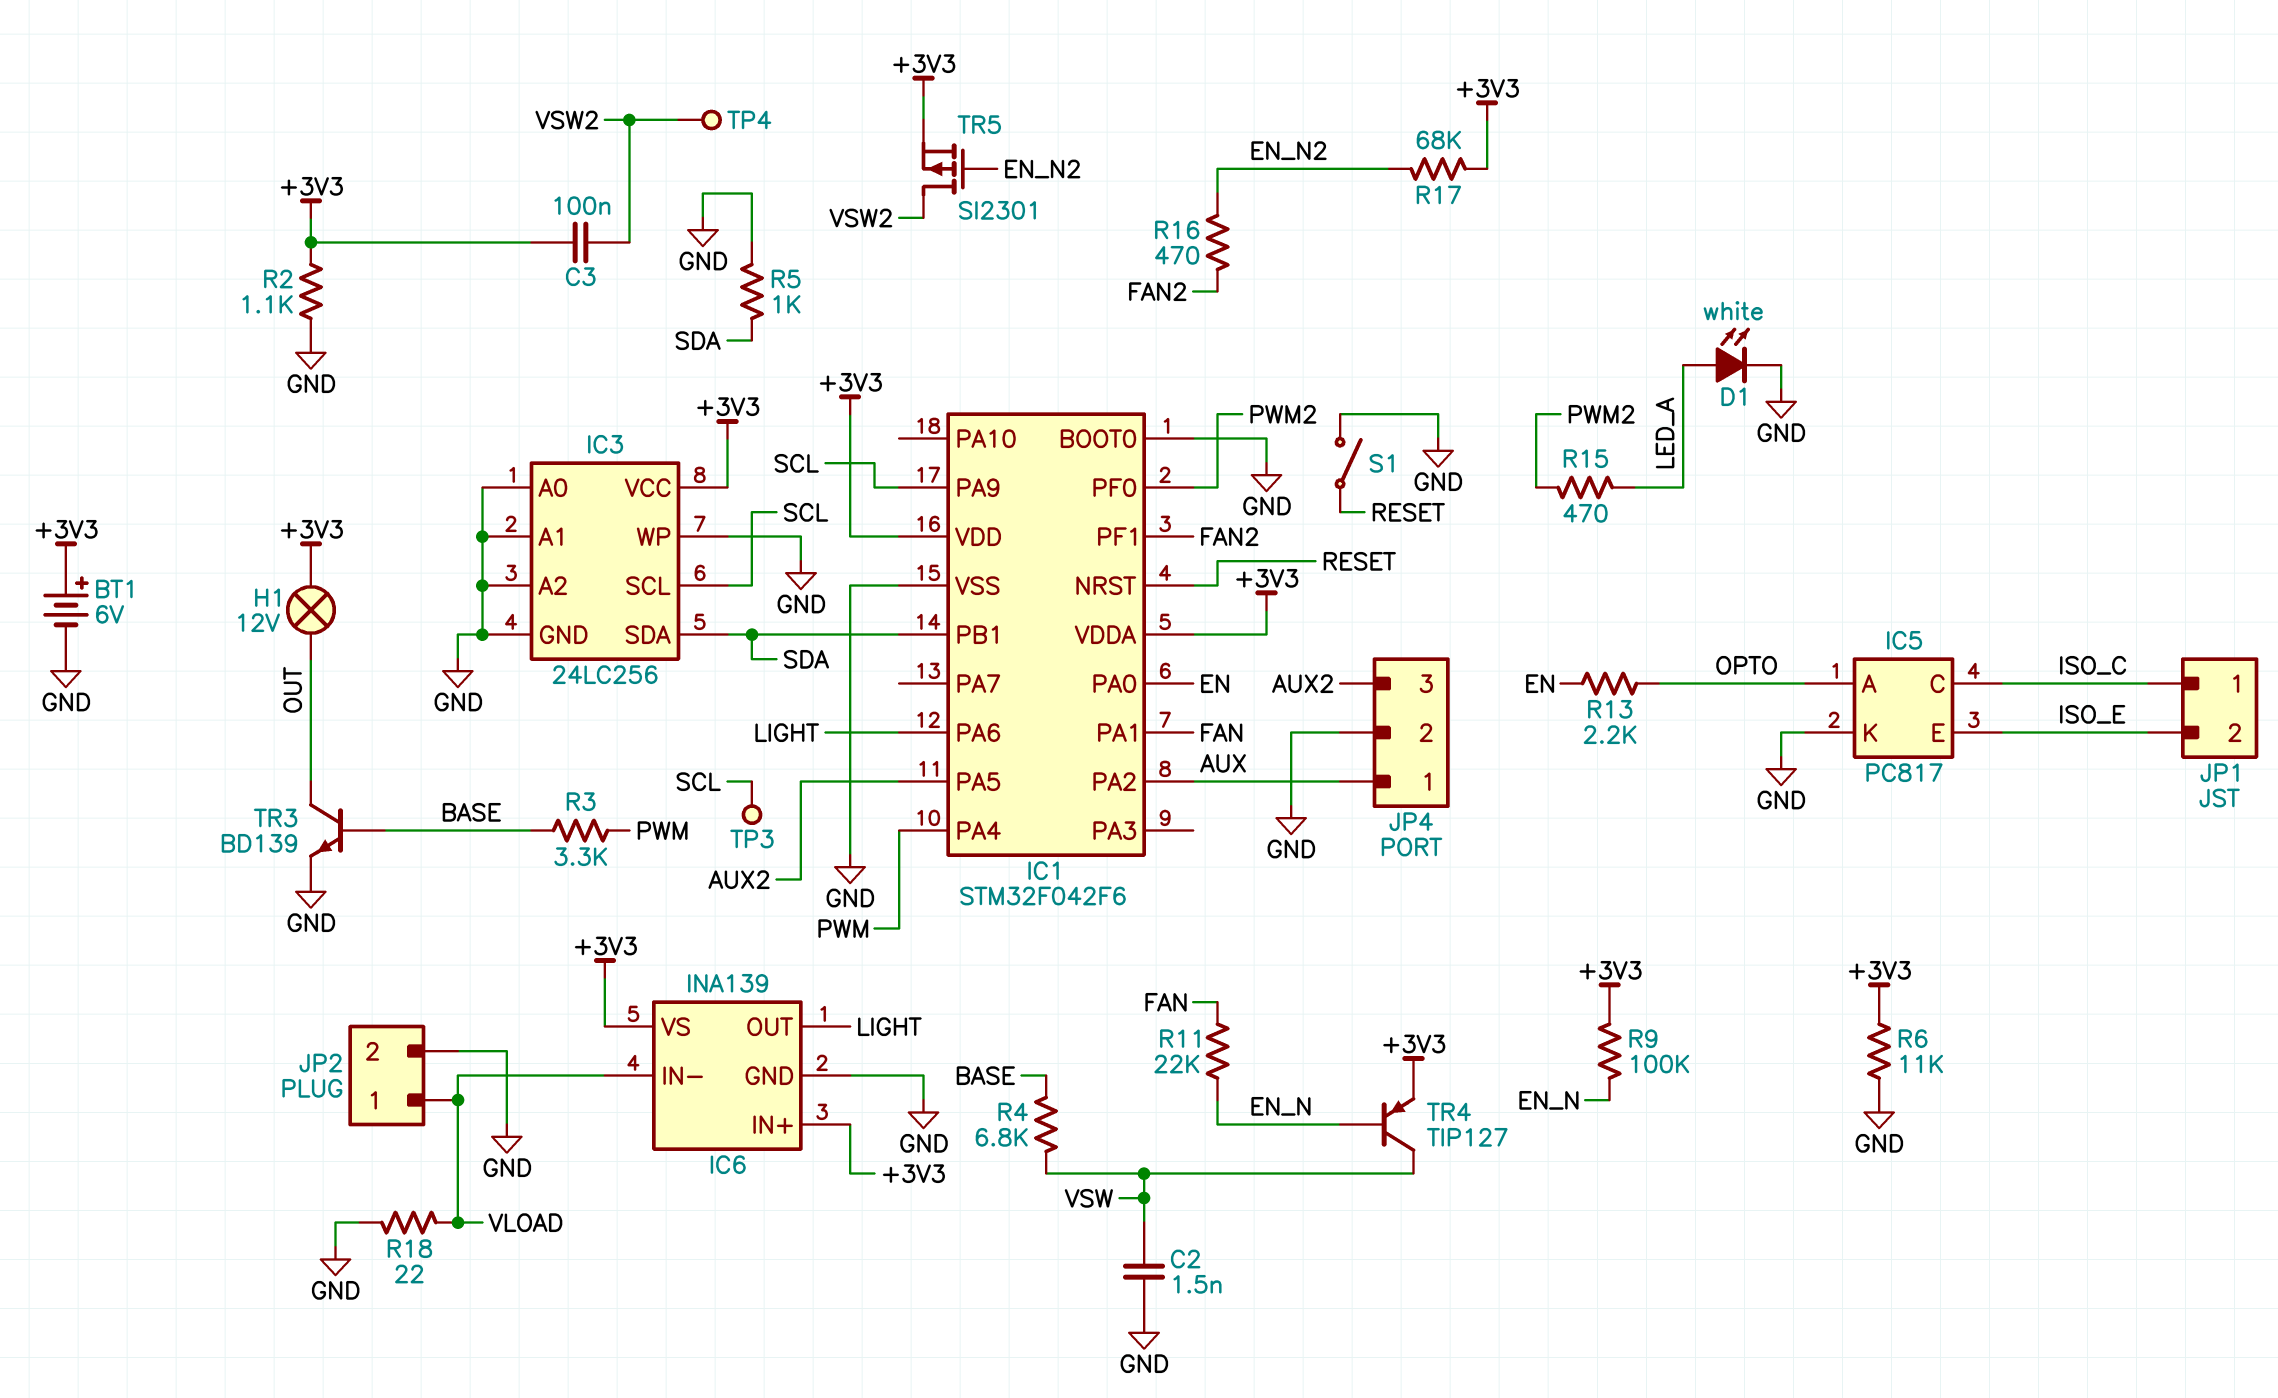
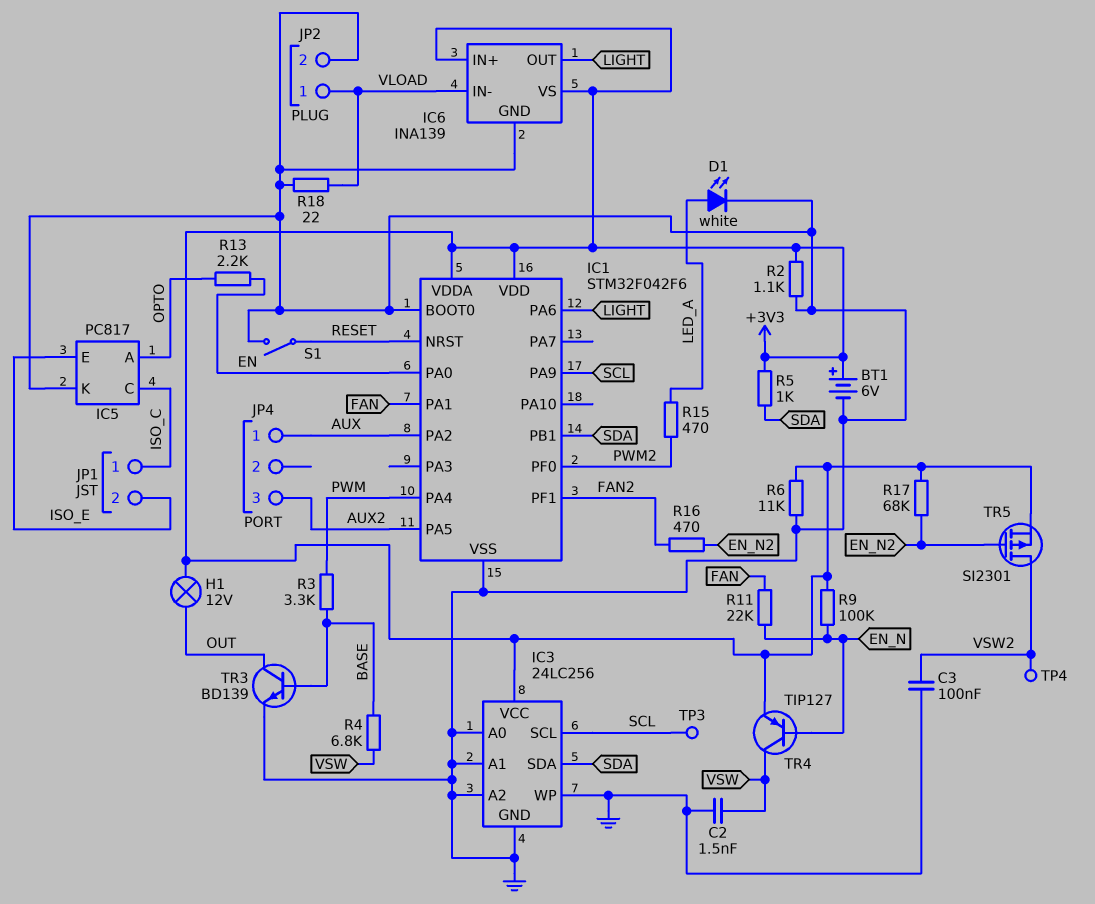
C3: 100nF (+3V3, VSW2) -> 100nF (GND, VSW2)
JP4 pin 2: GND -> none
R5: 1k (GND, SDA) -> 1k (+3V3, SDA)

